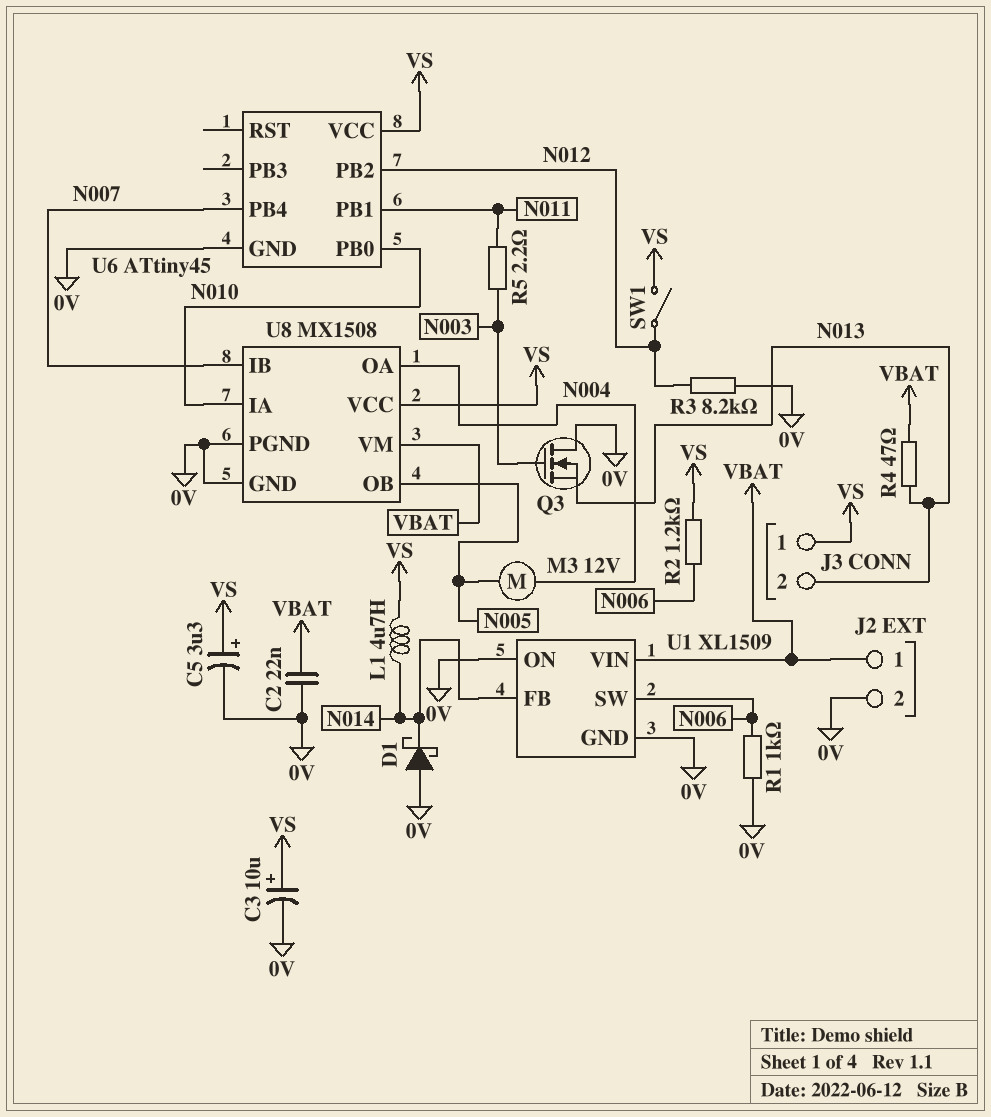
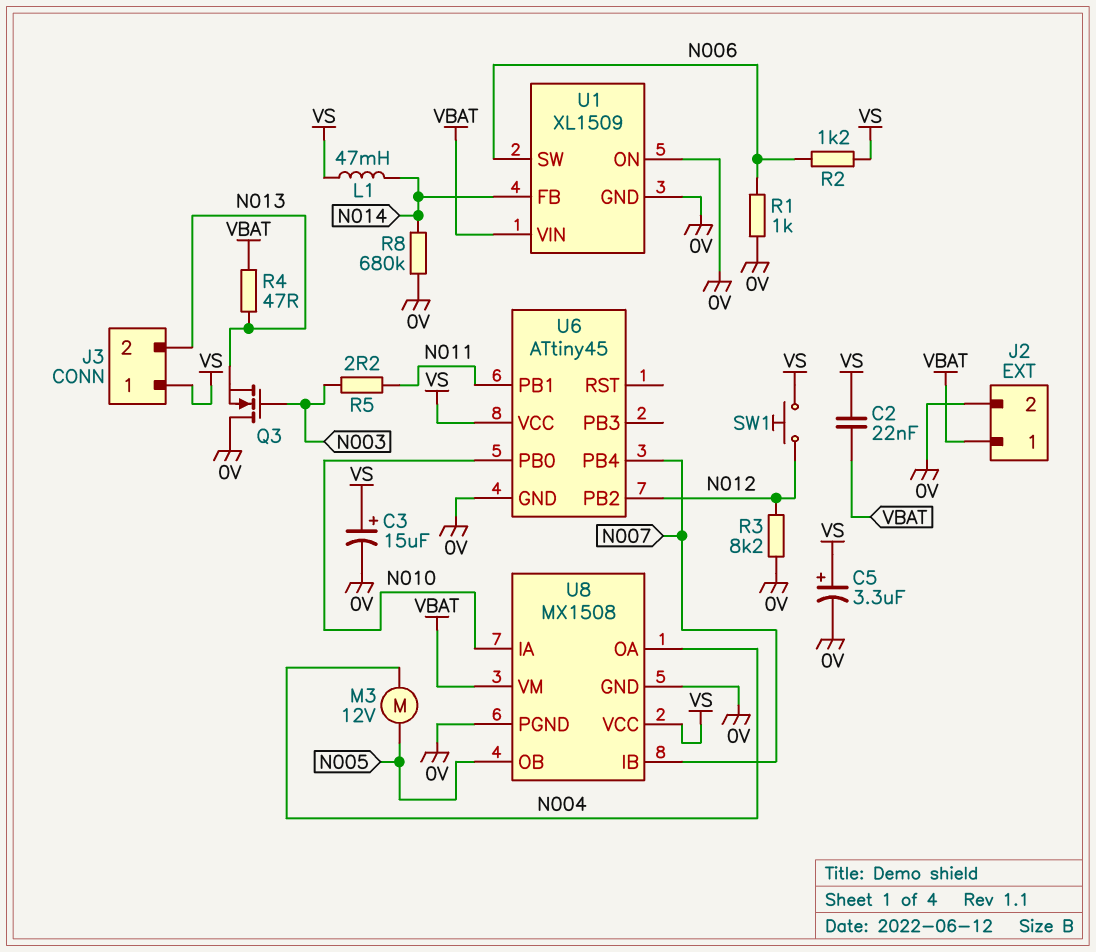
C2: 22nF (0V, VBAT) -> 22nF (VBAT, VS)
C3: 10uF (plus VS, minus 0V) -> 15uF (plus VS, minus 0V)
D1: schottky (A 0V, K N014) -> none
L1: 4.7uH (N014, VS) -> 47mH (N014, VS)
R8: none -> 680k (0V, N014)
SW1: switch (N012, VS) -> button (N012, VS)

